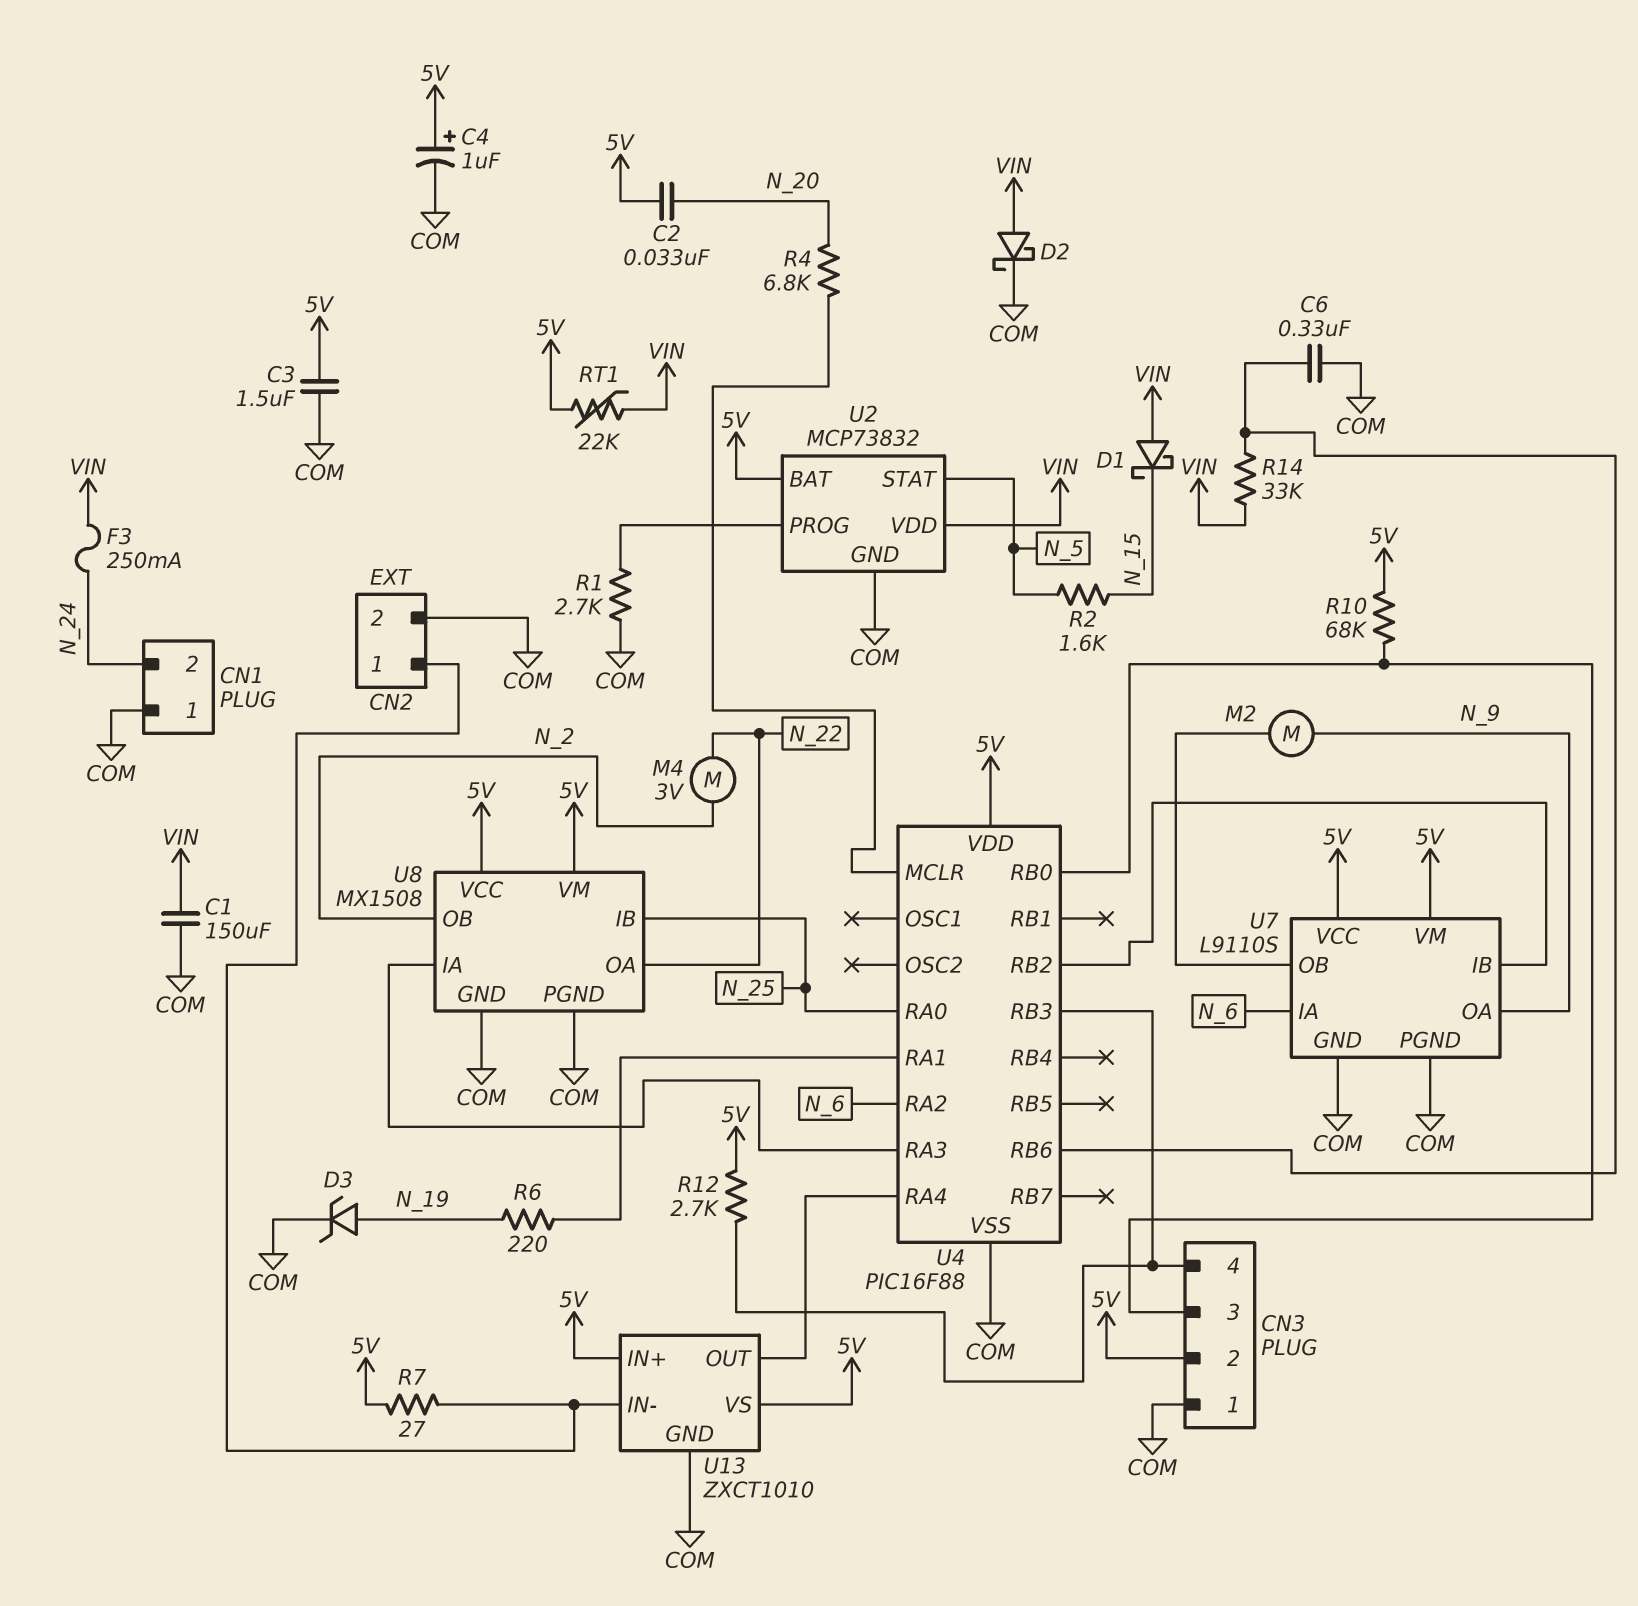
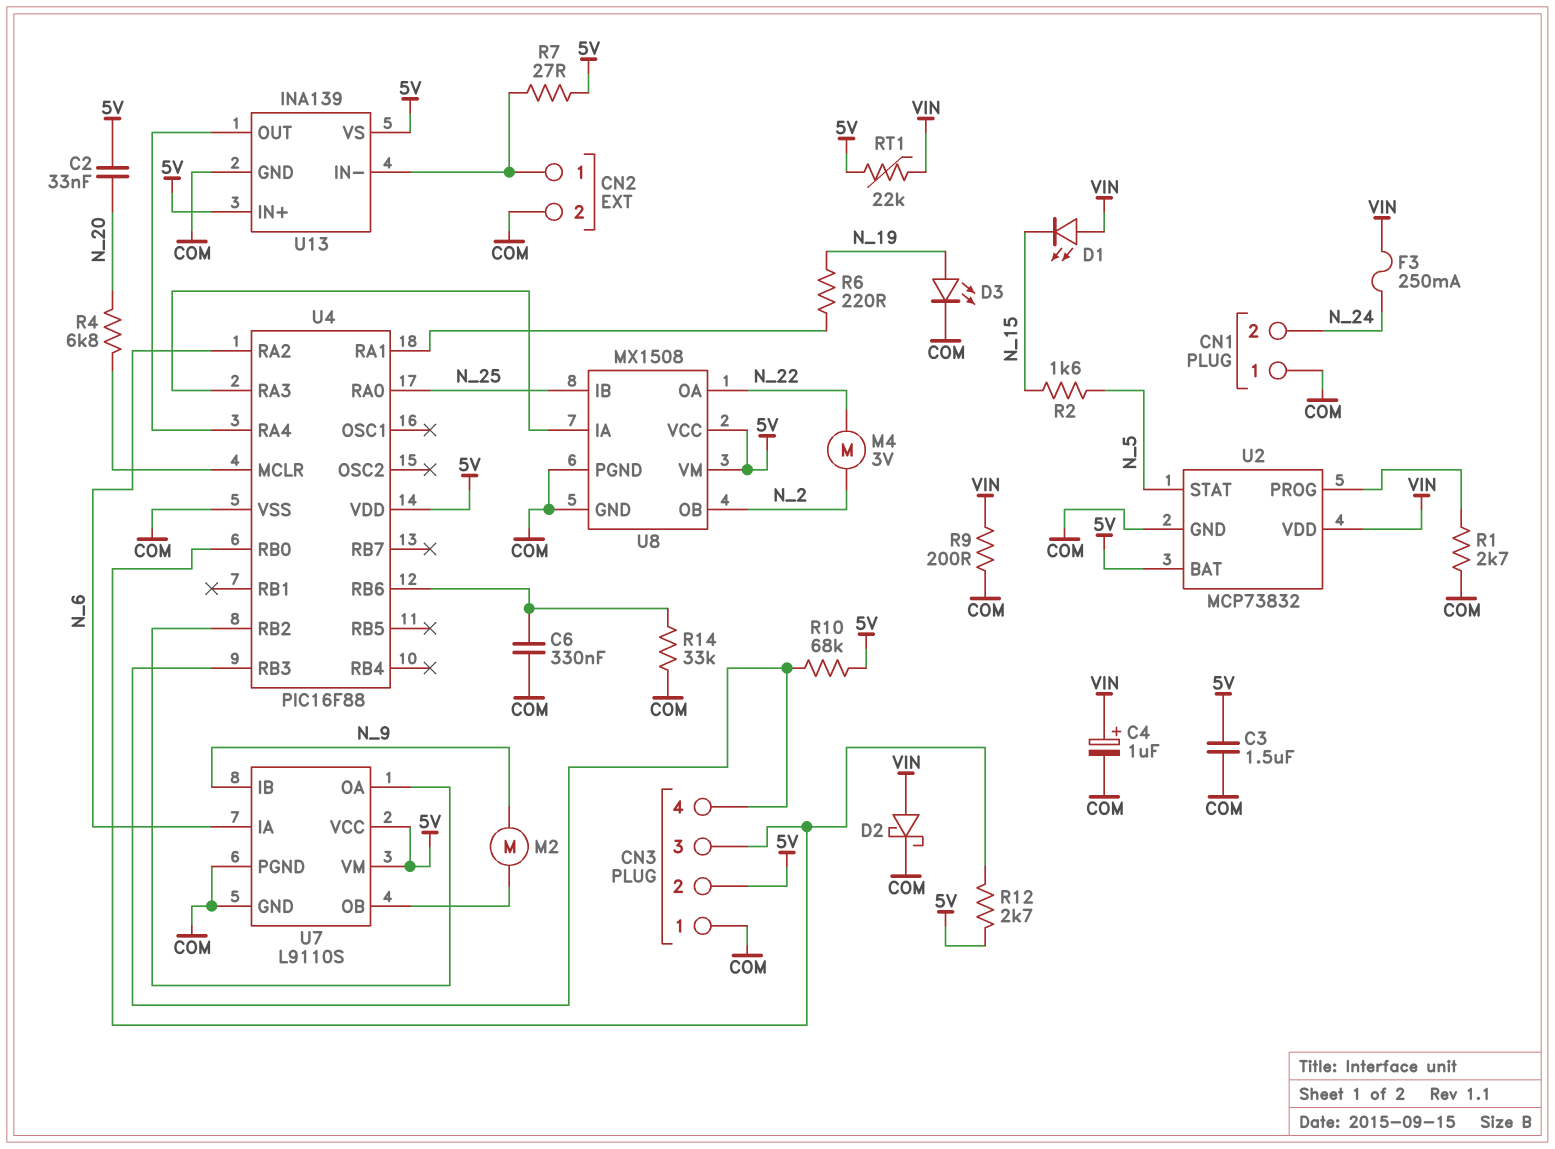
C1: 150uF (COM, VIN) -> none
C4: 1uF (plus 5V, minus COM) -> 1uF (plus VIN, minus COM)
D1: schottky (A VIN, K N_15) -> LED (A VIN, K N_15)
D3: zener (A N_19, K COM) -> LED (A N_19, K COM)
R9: none -> 200 (COM, VIN)
R10: 68k (5V, CN3/3) -> 68k (5V, CN3/4)
R12: 2.7k (5V, CN3/4) -> 2.7k (5V, CN3/3)
R14: 33k (U4/RB6, VIN) -> 33k (COM, U4/RB6)
U7 pin IB: U4/RB2 -> N_9
U7 pin OA: N_9 -> U4/RB2
U13: ZXCT1010 -> INA139

